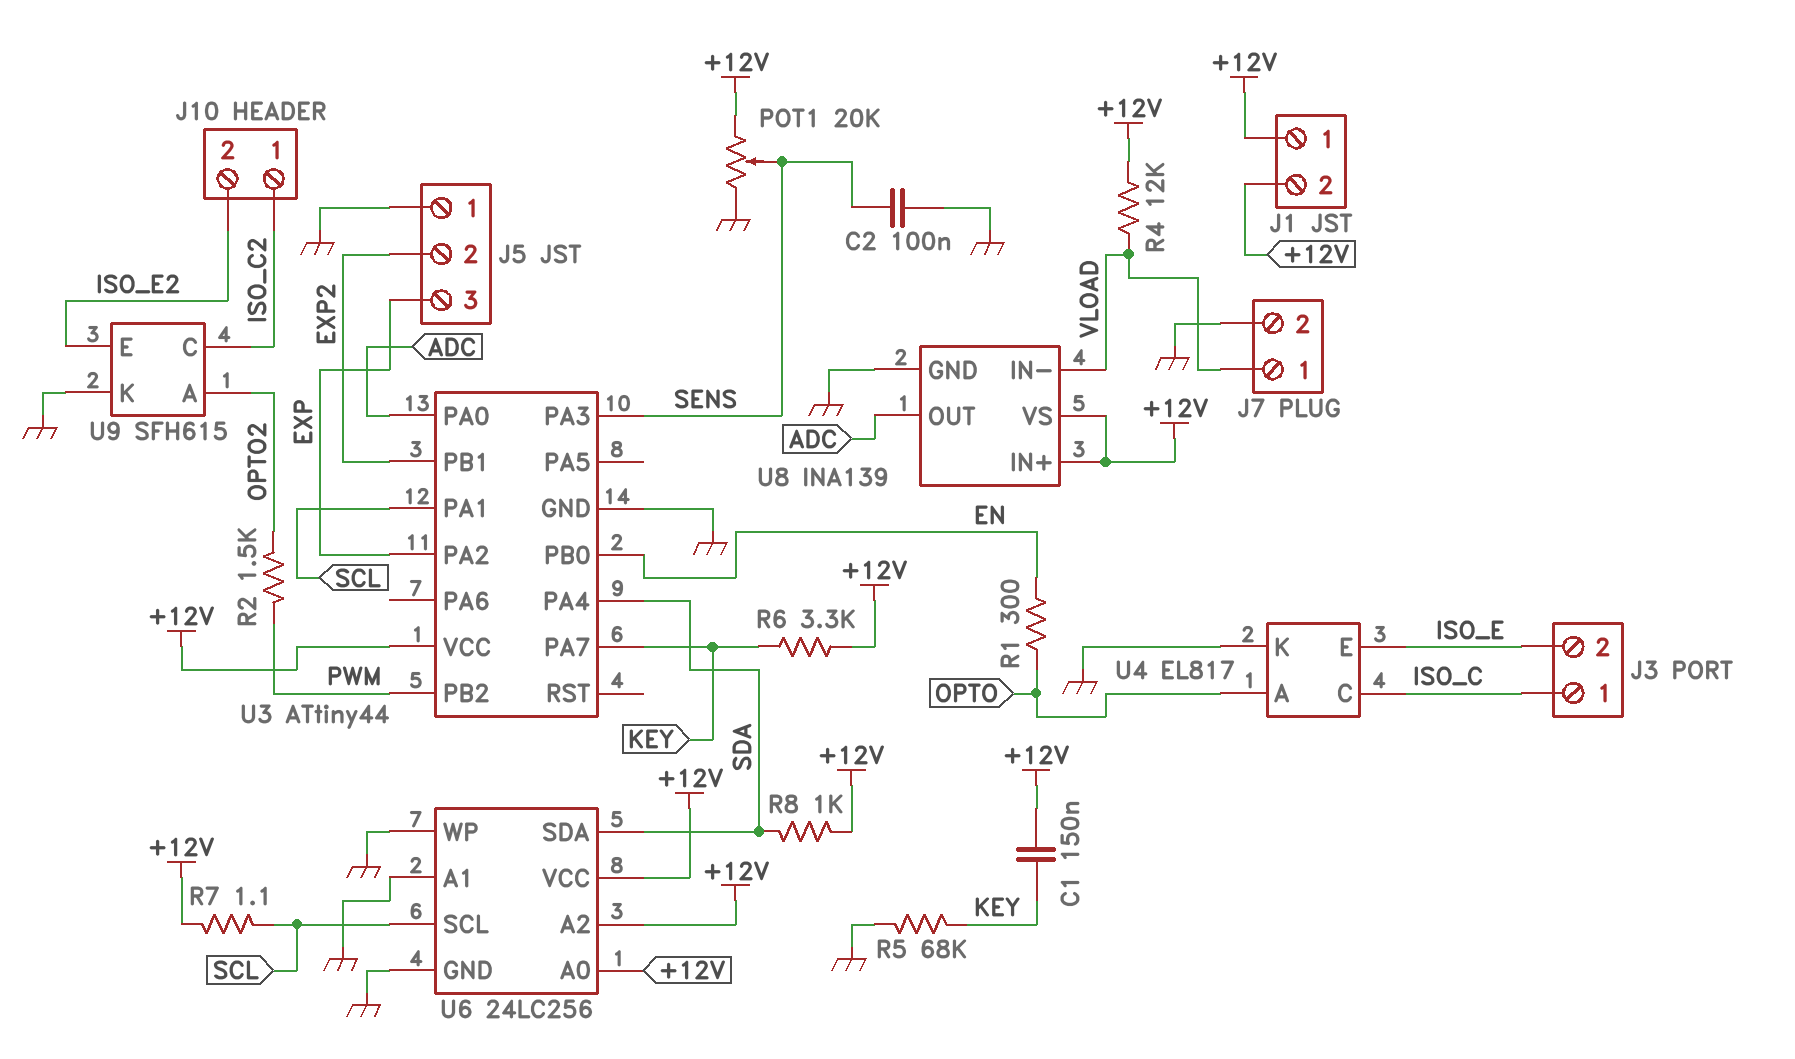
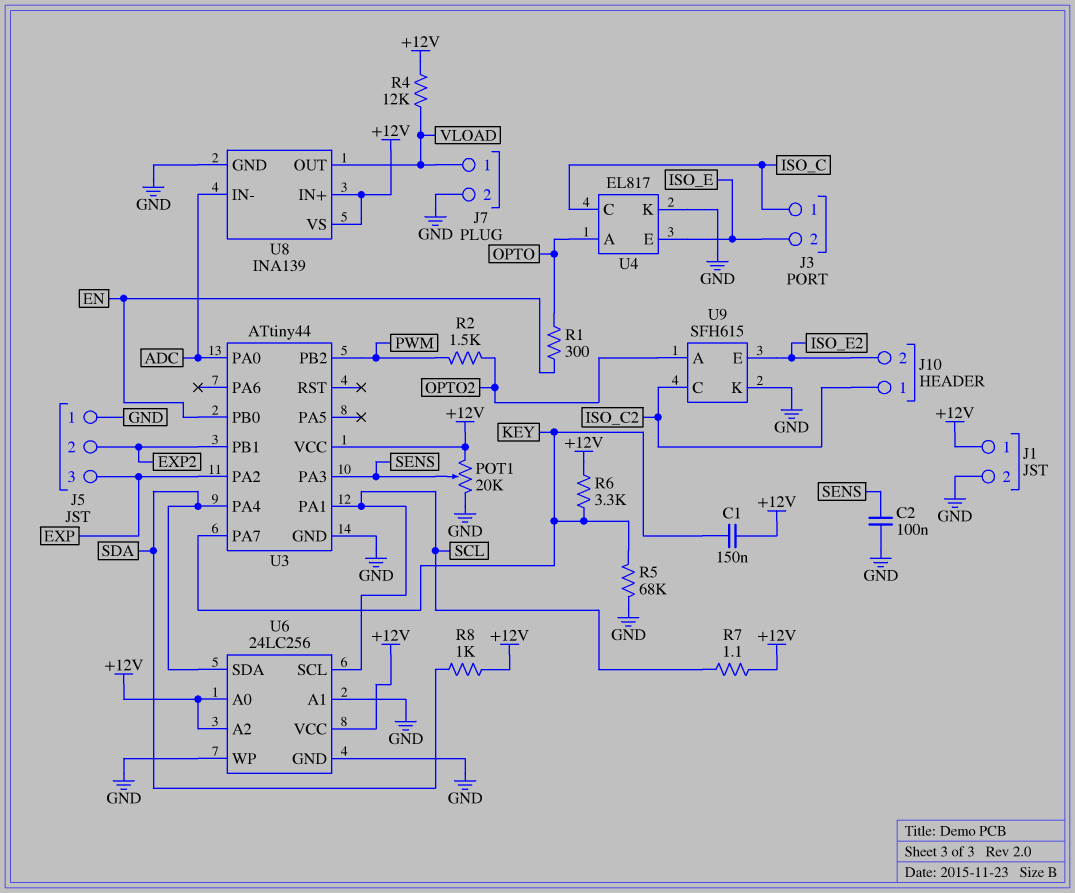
J1 pin 2: +12V -> GND
U8 pin IN-: VLOAD -> ADC
U8 pin OUT: ADC -> VLOAD

